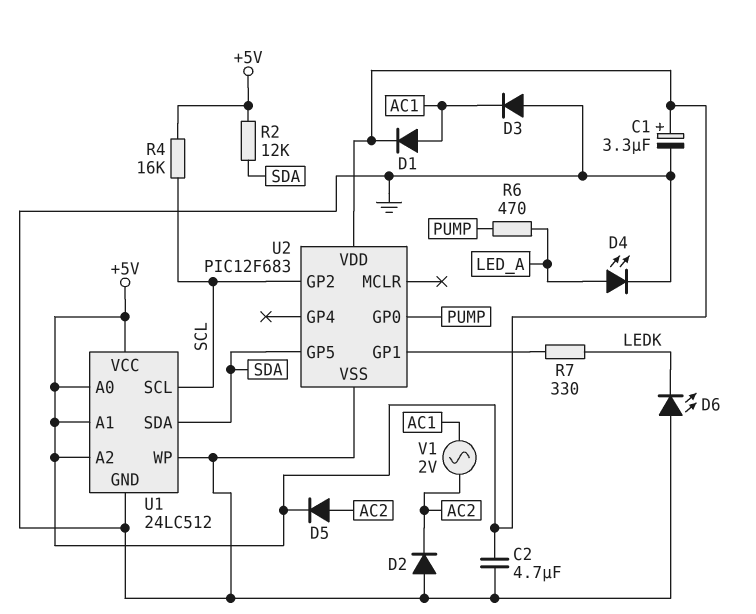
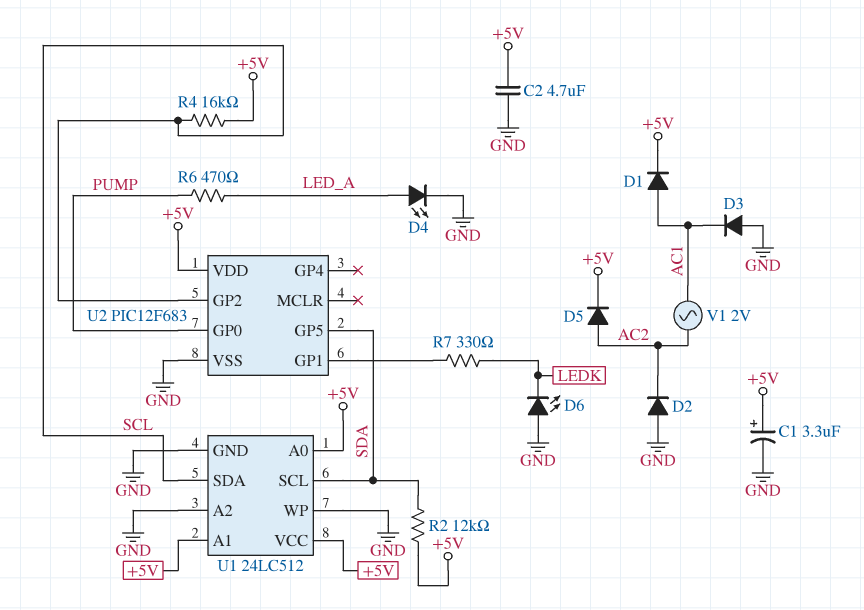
U1 pin A2: +5V -> GND
U1 pin SCL: SCL -> SDA
U1 pin SDA: SDA -> SCL

